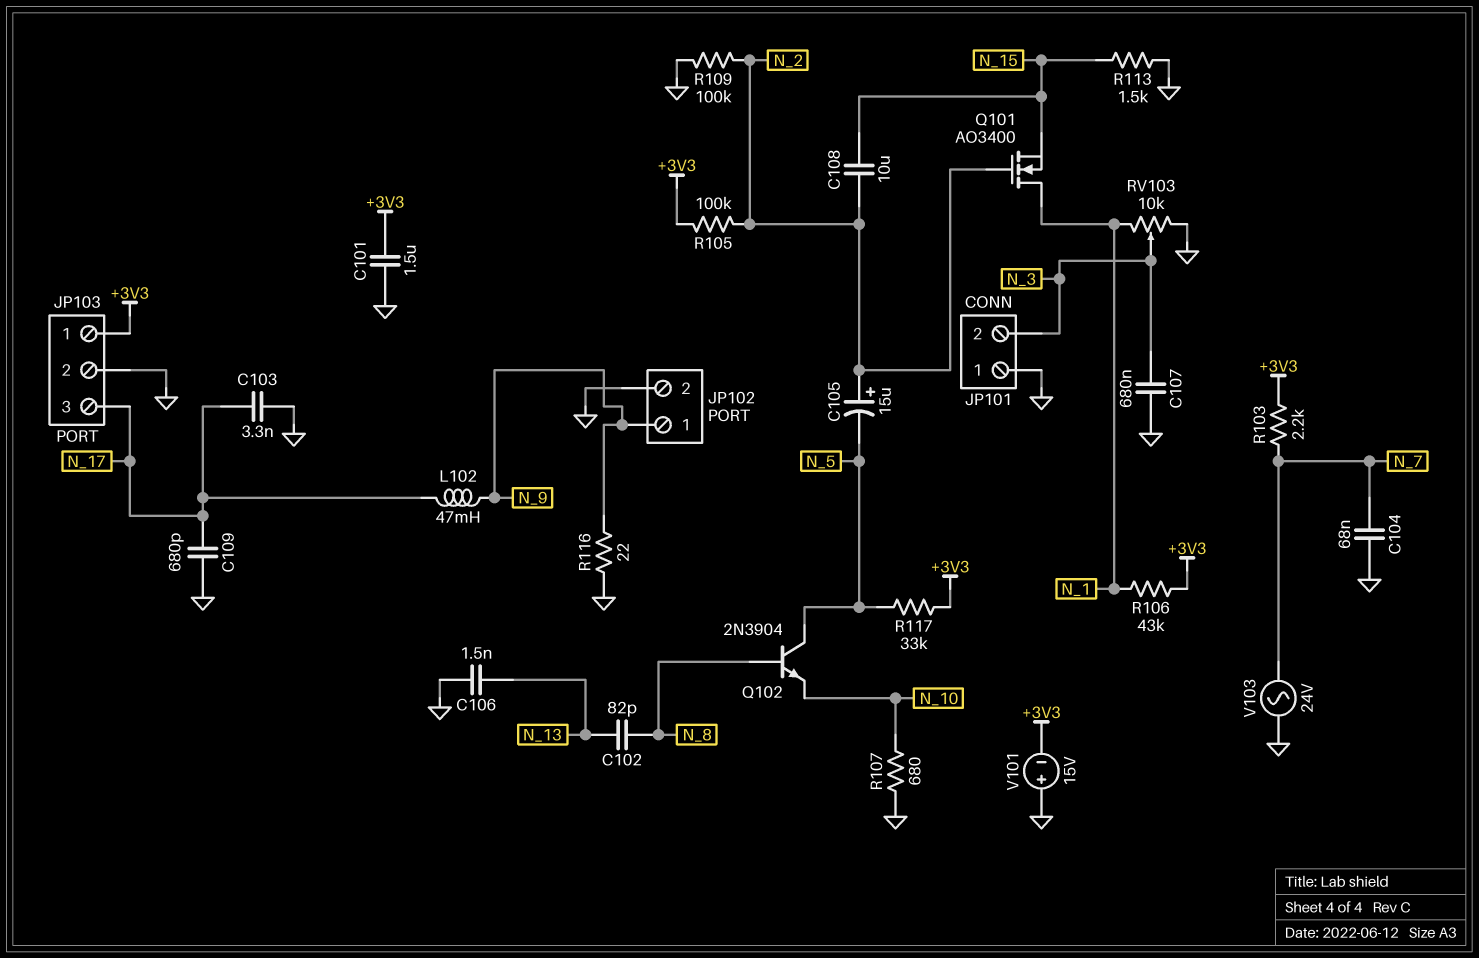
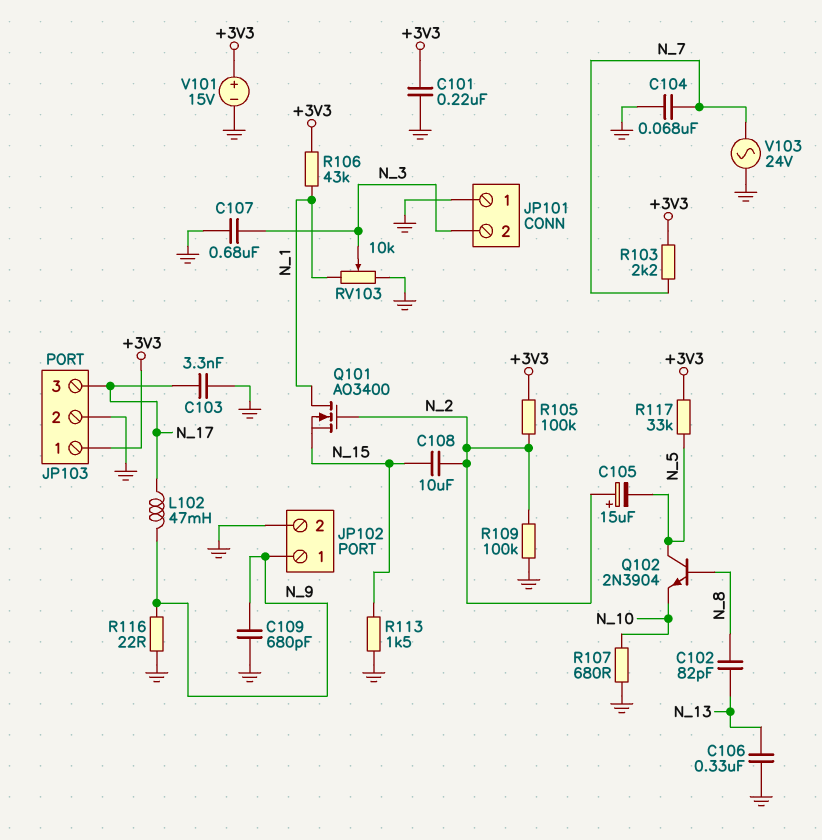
C101: 1.5uF (+3V3, GND) -> 220nF (+3V3, GND)
C106: 1.5nF (GND, N_13) -> 330nF (GND, N_13)
C109: 680pF (GND, N_17) -> 680pF (GND, N_9)
V101: 15V (plus GND, minus +3V3) -> 15V (plus +3V3, minus GND)

